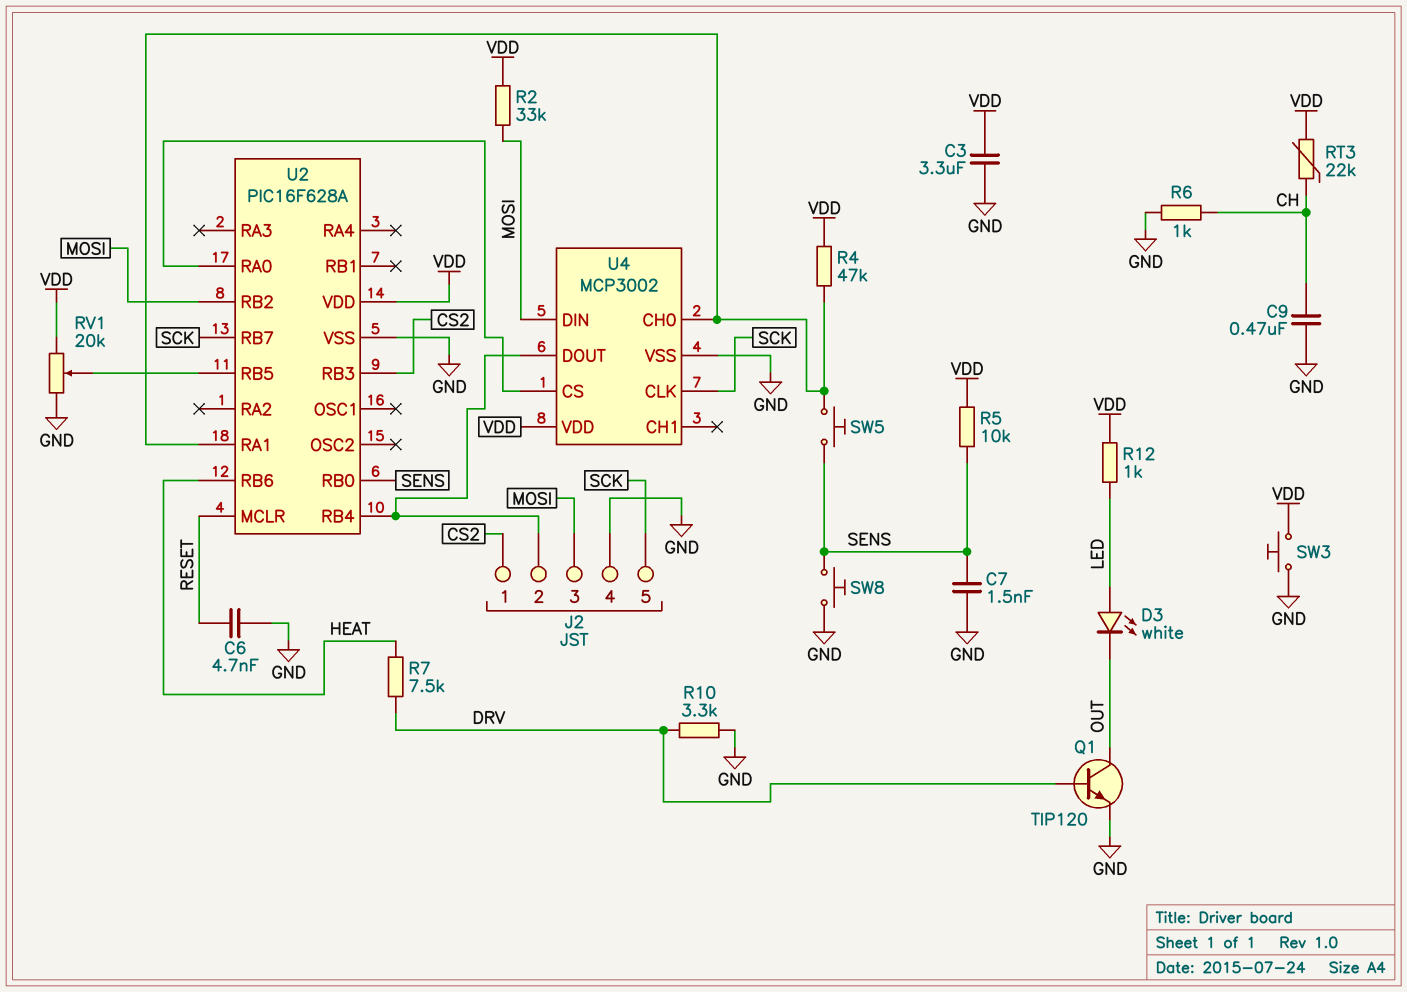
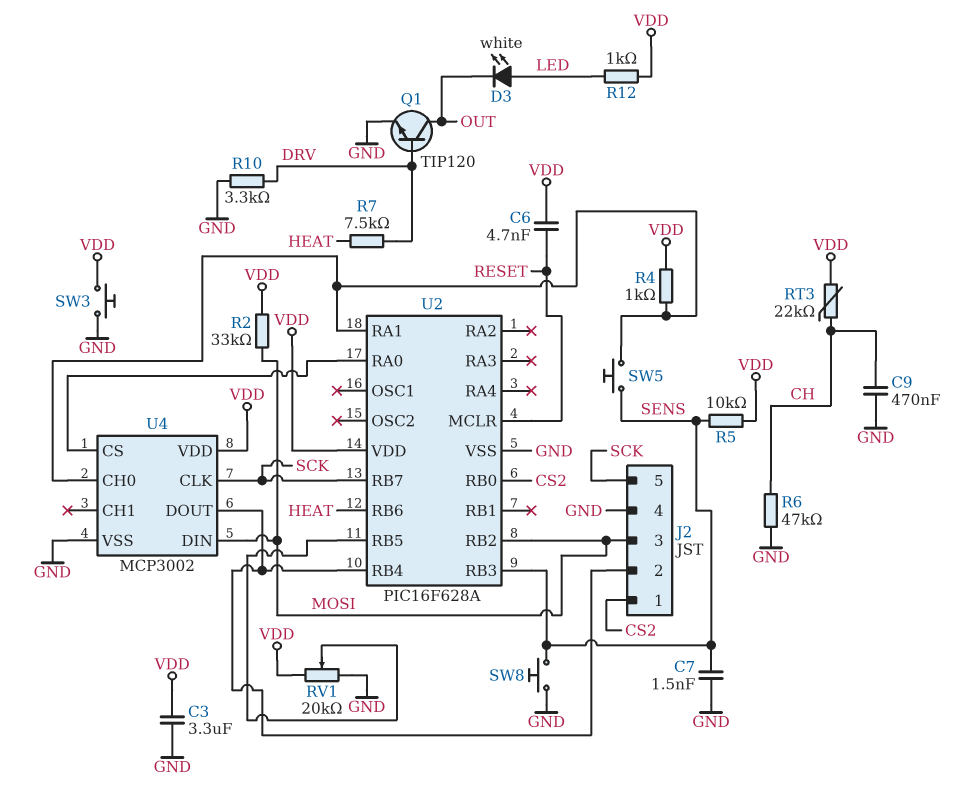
C6: 4.7nF (GND, RESET) -> 4.7nF (RESET, VDD)
R4: 47k (U2/RA1, VDD) -> 1k (U2/RA1, VDD)
R6: 1k (CH, GND) -> 47k (CH, GND)
U2 pin RB0: SENS -> CS2
U2 pin RB3: CS2 -> SENS

